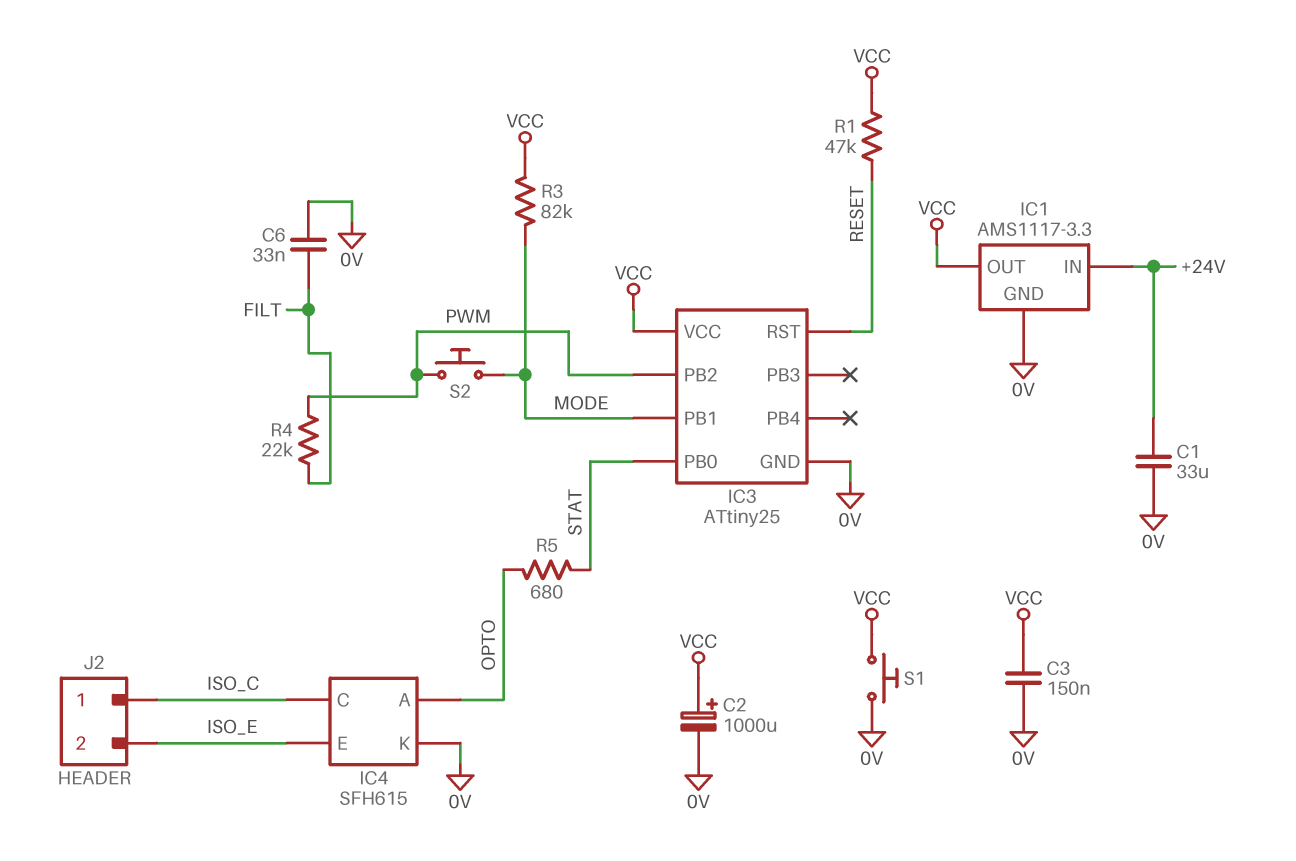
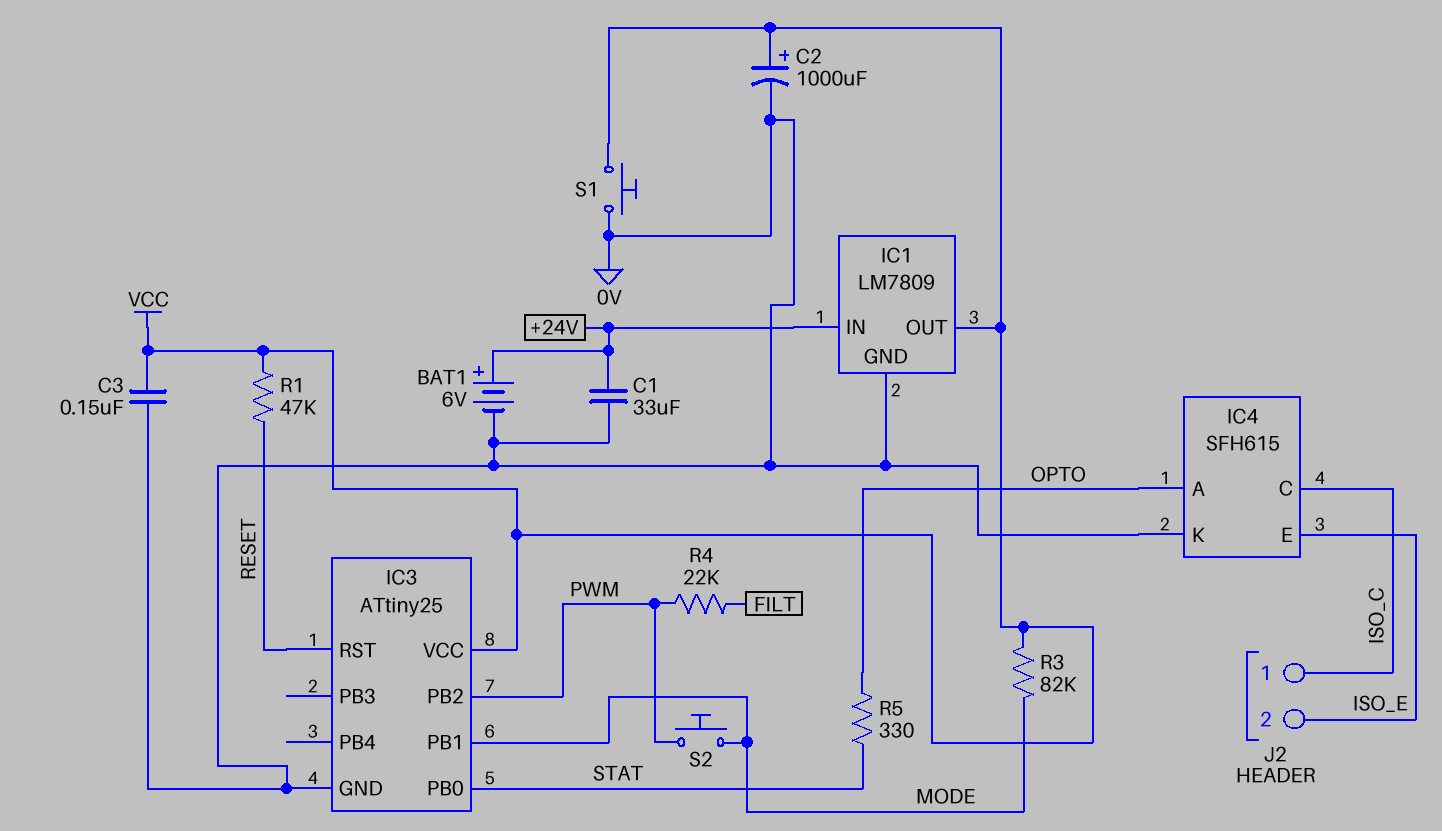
BAT1: none -> 6V (plus +24V, minus 0V)
C6: 33nF (0V, FILT) -> none
IC1: AMS1117-3.3 -> LM7809
R5: 680 (OPTO, STAT) -> 330 (OPTO, STAT)

